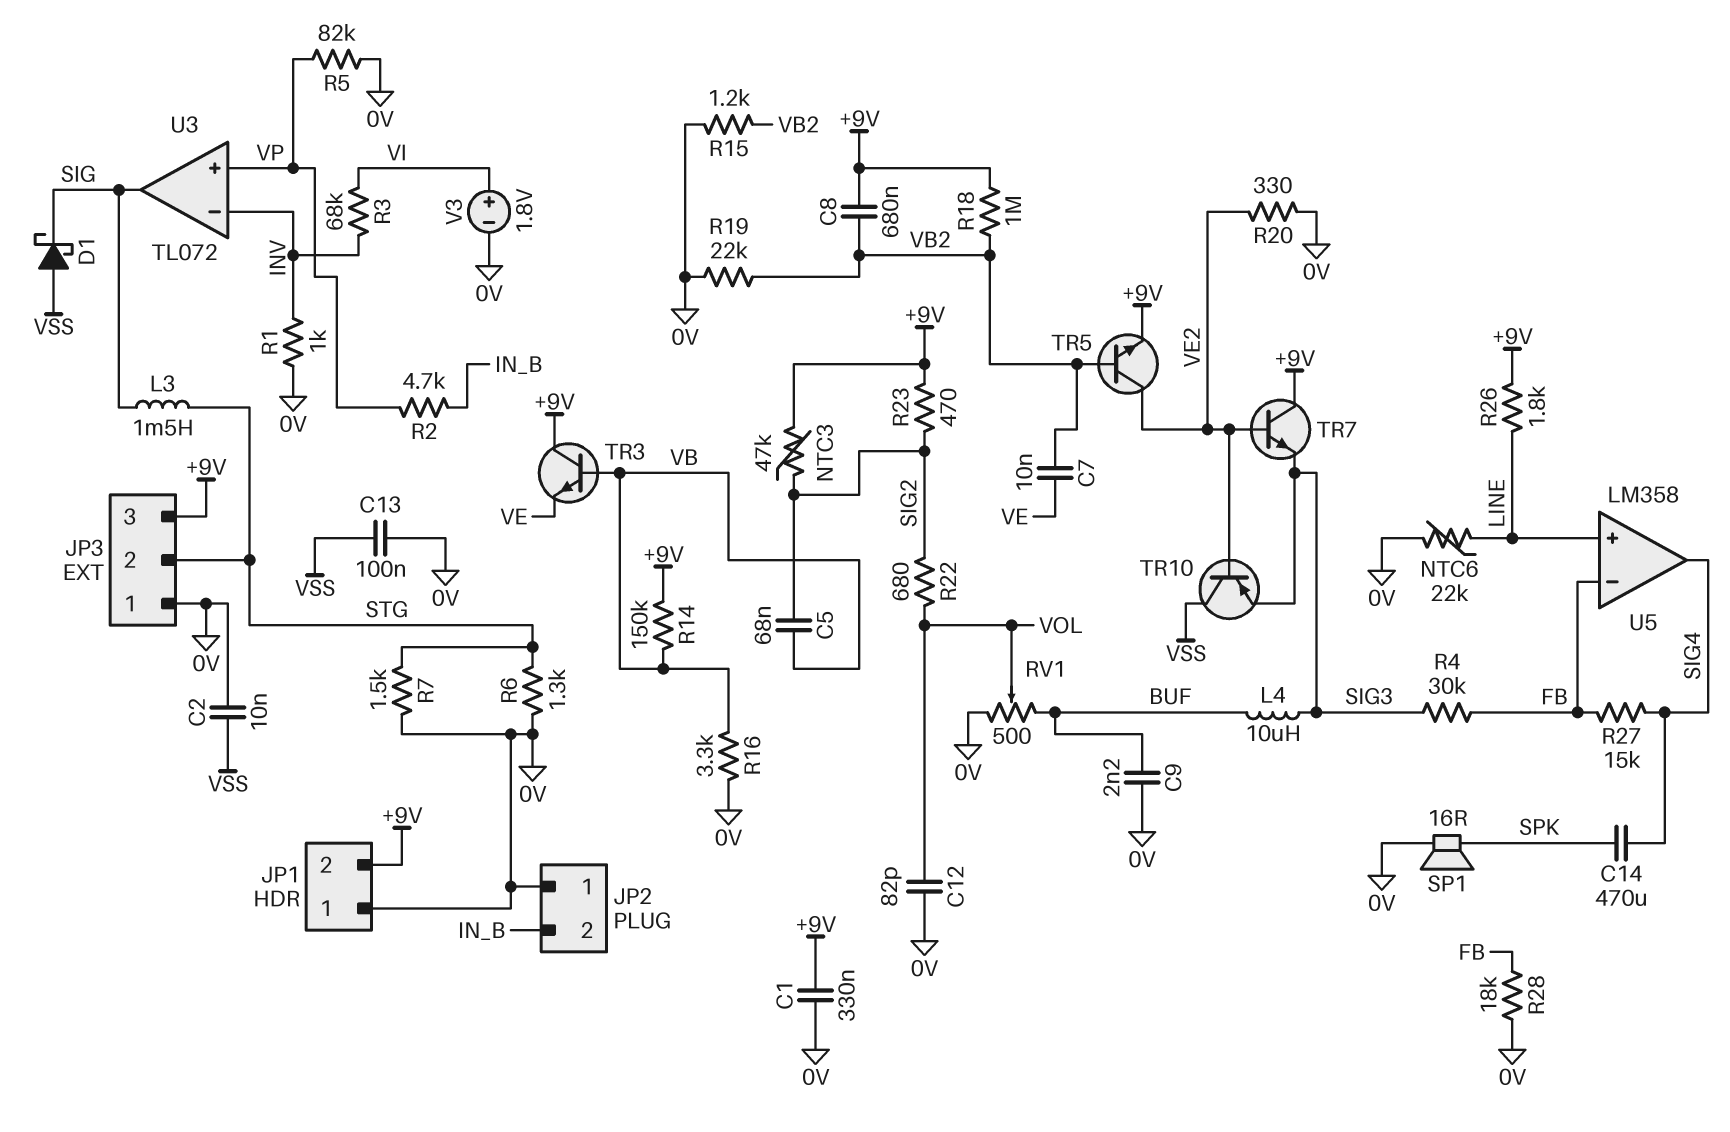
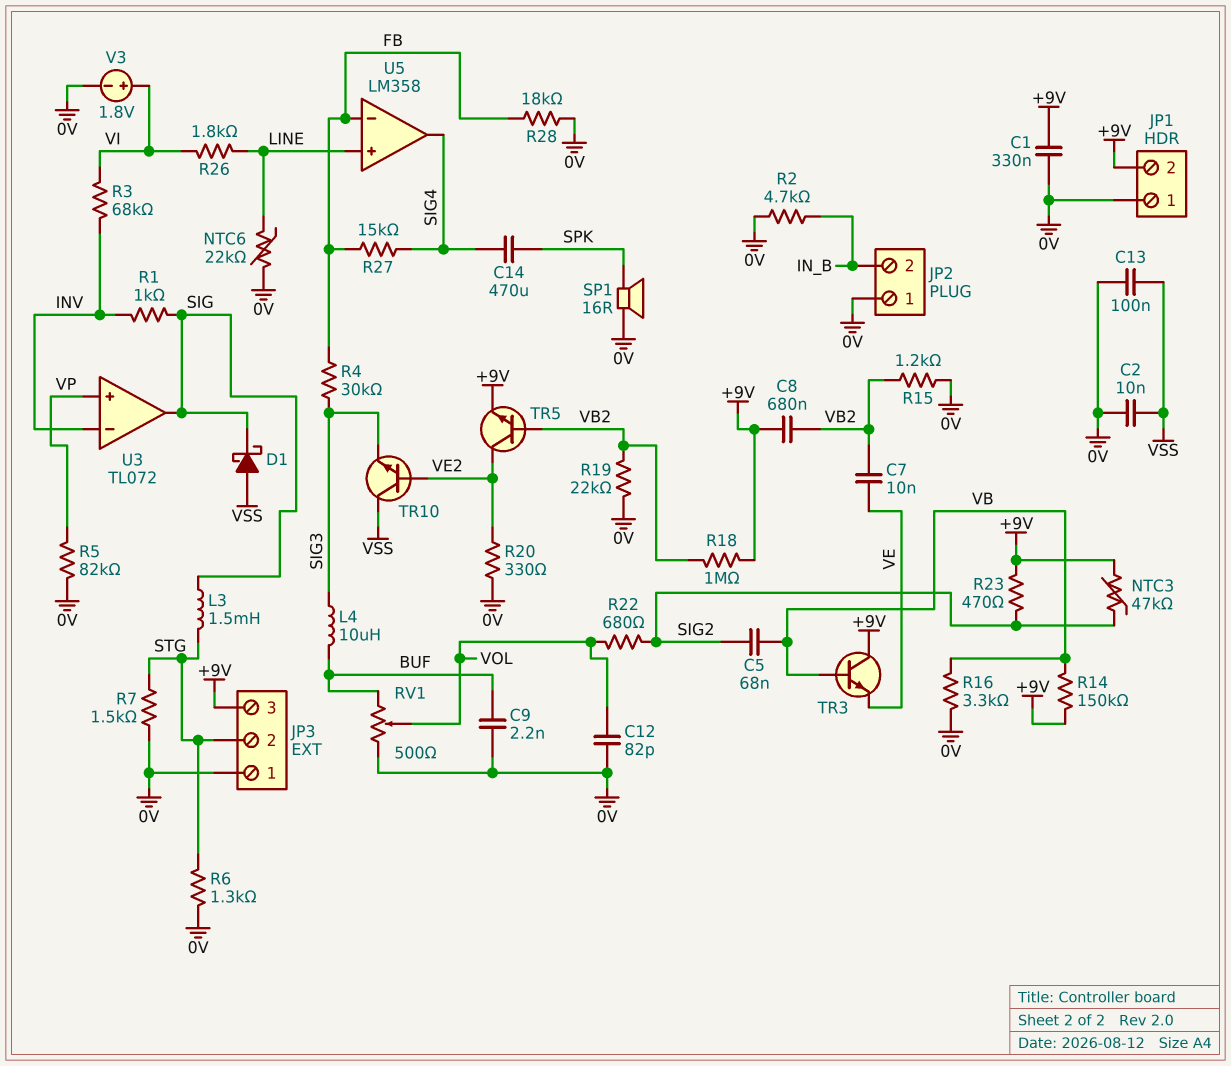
R1: 1k (0V, INV) -> 1k (INV, SIG)
R2: 4.7k (IN_B, VP) -> 4.7k (0V, IN_B)
R26: 1.8k (+9V, LINE) -> 1.8k (LINE, VI)
TR7: NPN (B VE2, C +9V, E SIG3) -> none
TR10: PNP (B VE2, C VSS, E SIG3) -> NPN (B VE2, C VSS, E SIG3)

